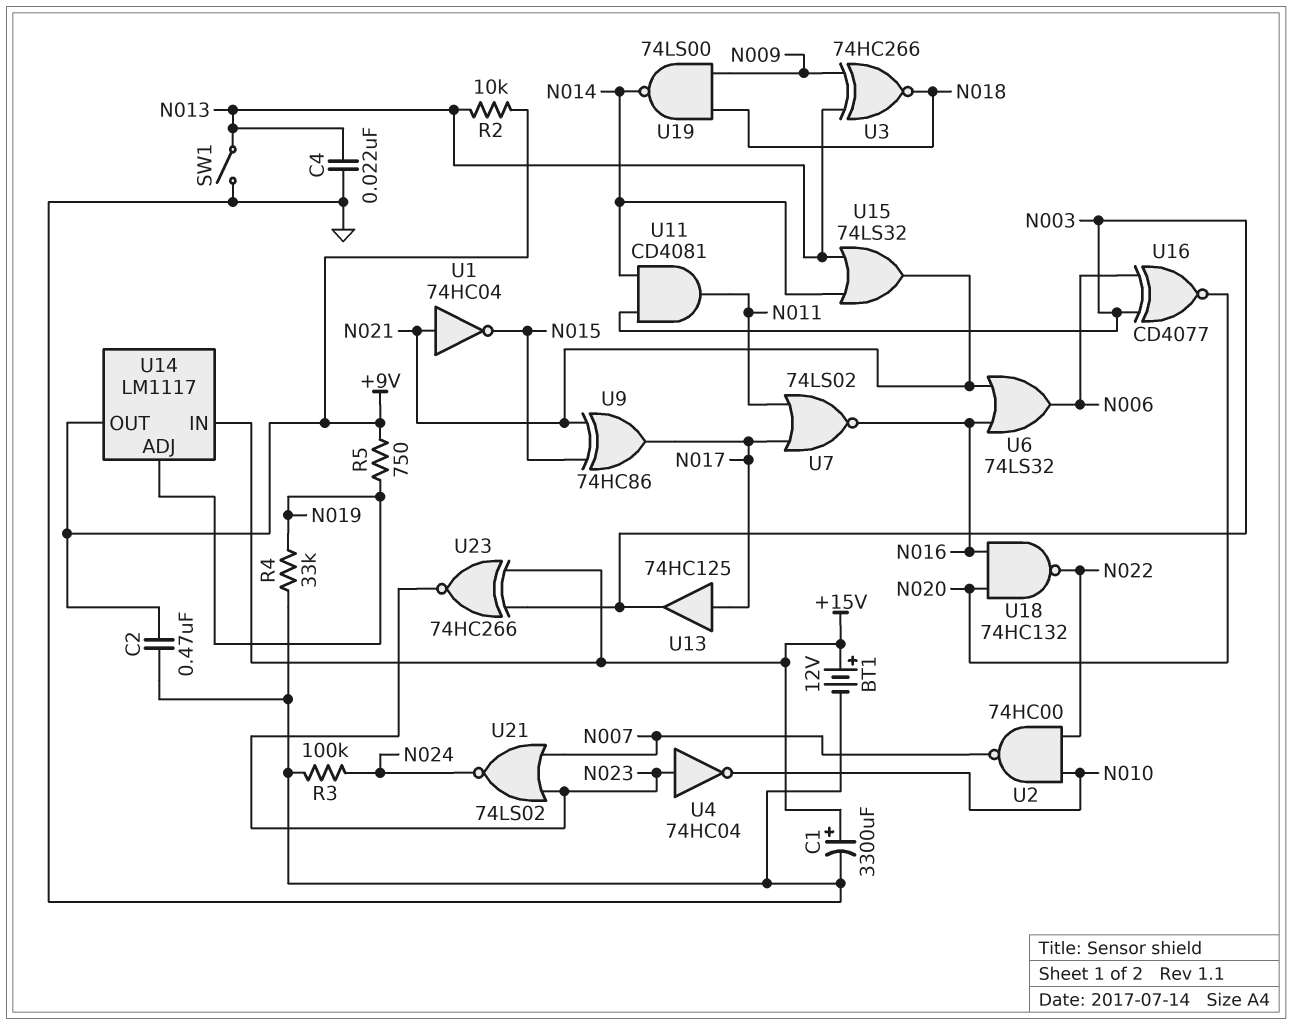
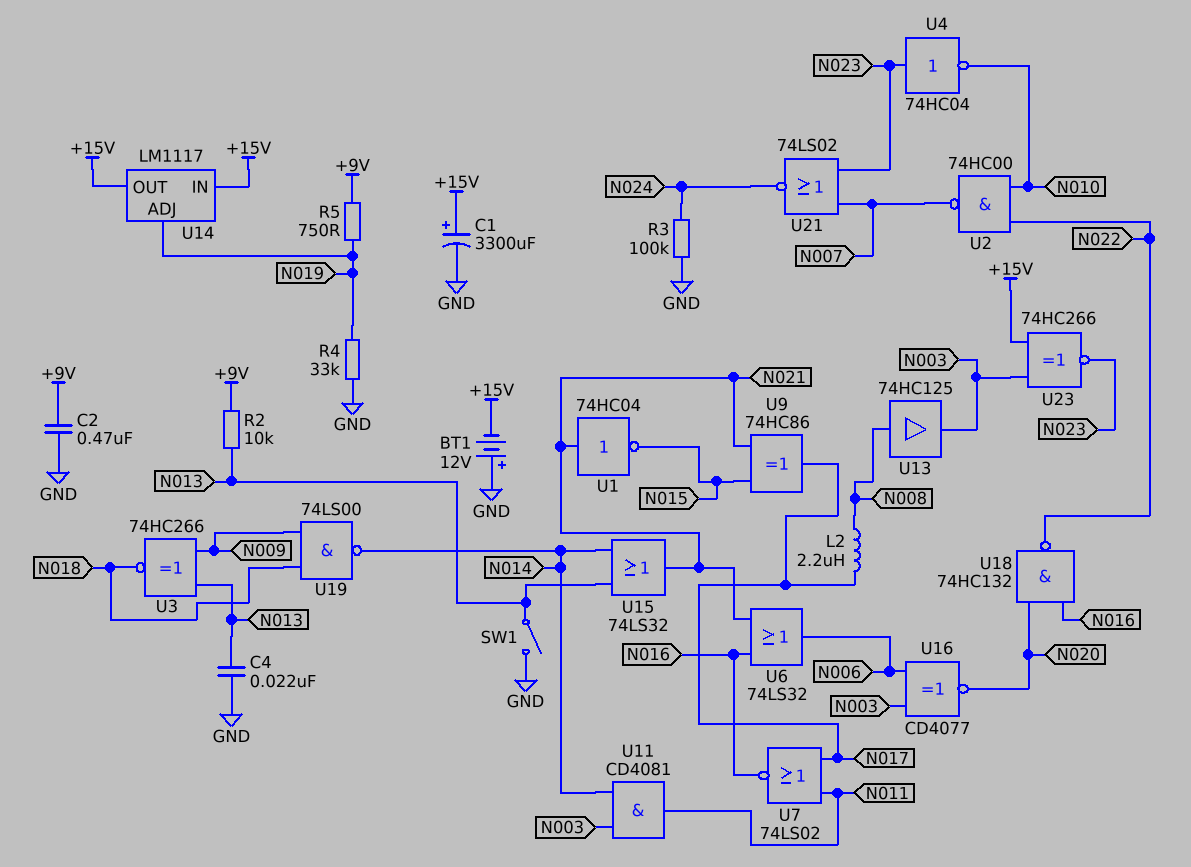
BT1: 12V (plus +15V, minus GND) -> 12V (plus GND, minus +15V)
L2: none -> 2.2uH (N008, N017)
U13: buffer 74HC125 (in N017, out N003) -> buffer 74HC125 (in N008, out N003)
U14 pin OUT: +9V -> +15V

